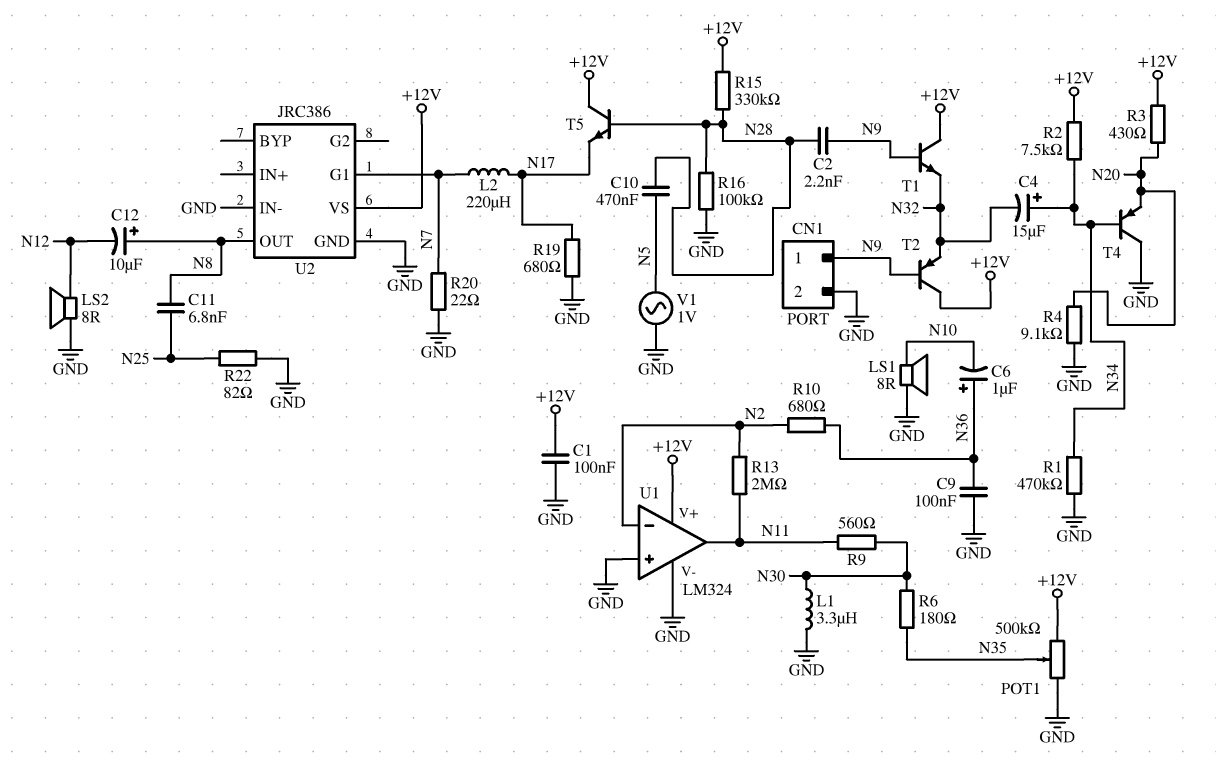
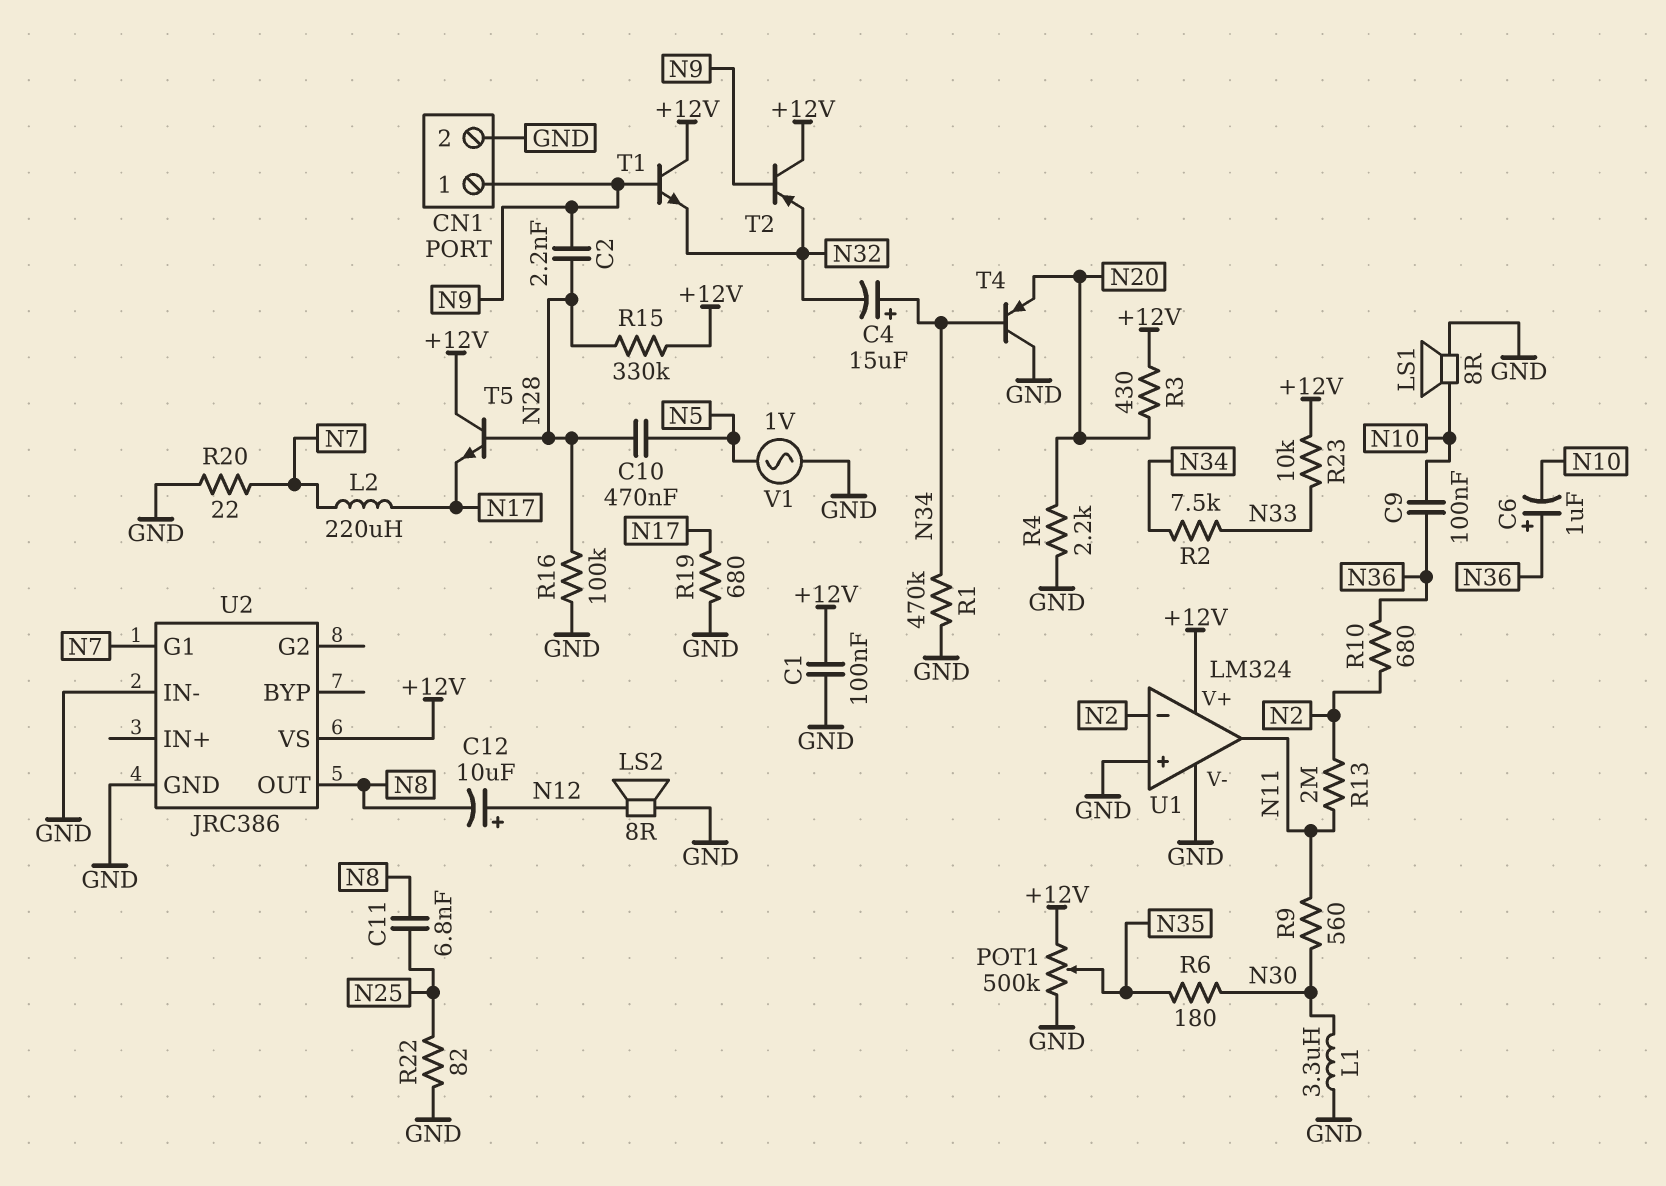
C9: 100nF (GND, N36) -> 100nF (N10, N36)
C12: 10uF (plus N8, minus N12) -> 10uF (plus N12, minus N8)
R2: 7.5k (+12V, N34) -> 7.5k (N33, N34)
R4: 9.1k (GND, N20) -> 2.2k (GND, N20)
R23: none -> 10k (+12V, N33)

